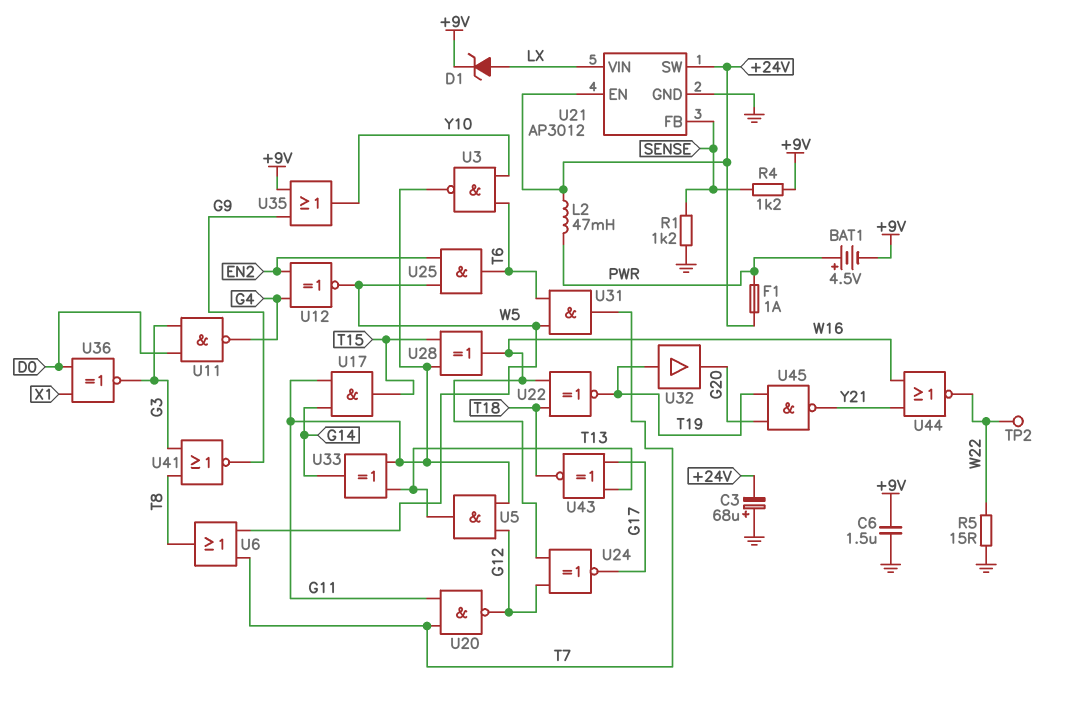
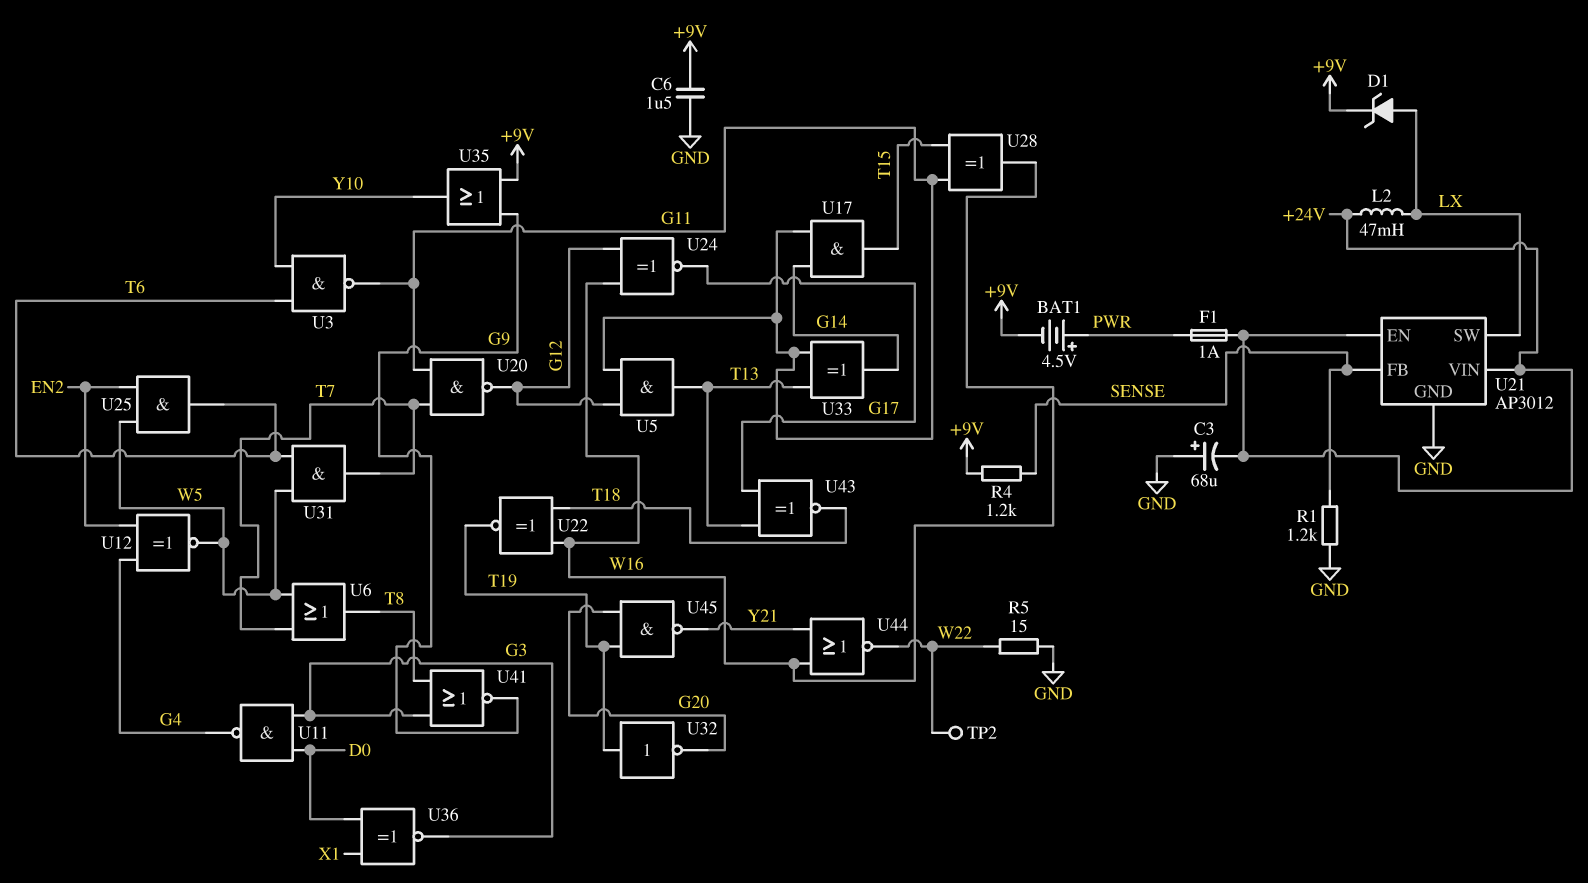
L2: 47mH (+24V, PWR) -> 47mH (+24V, LX)
U21 pin SW: +24V -> LX
U21 pin VIN: LX -> +24V
U32: buffer (in T19, out G20) -> NOT (in T19, out G20)

